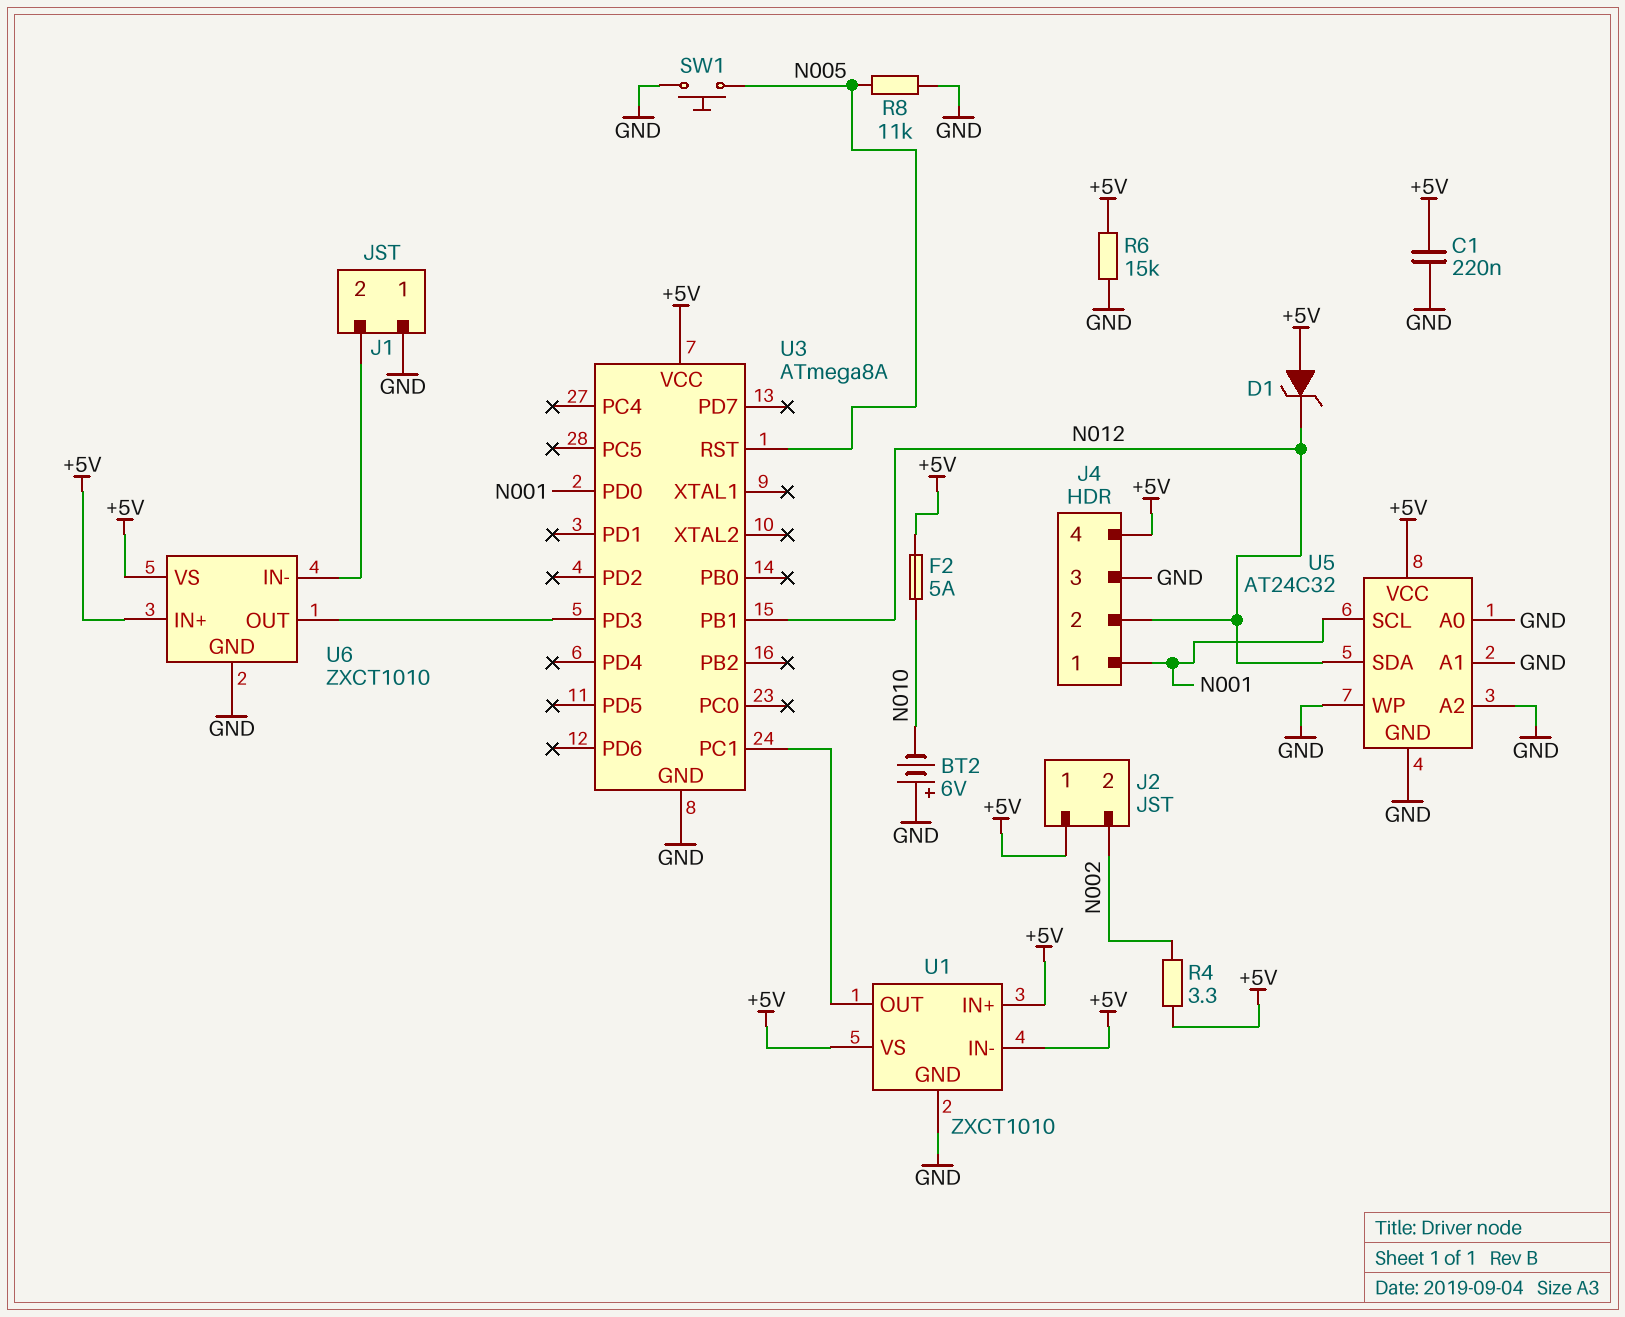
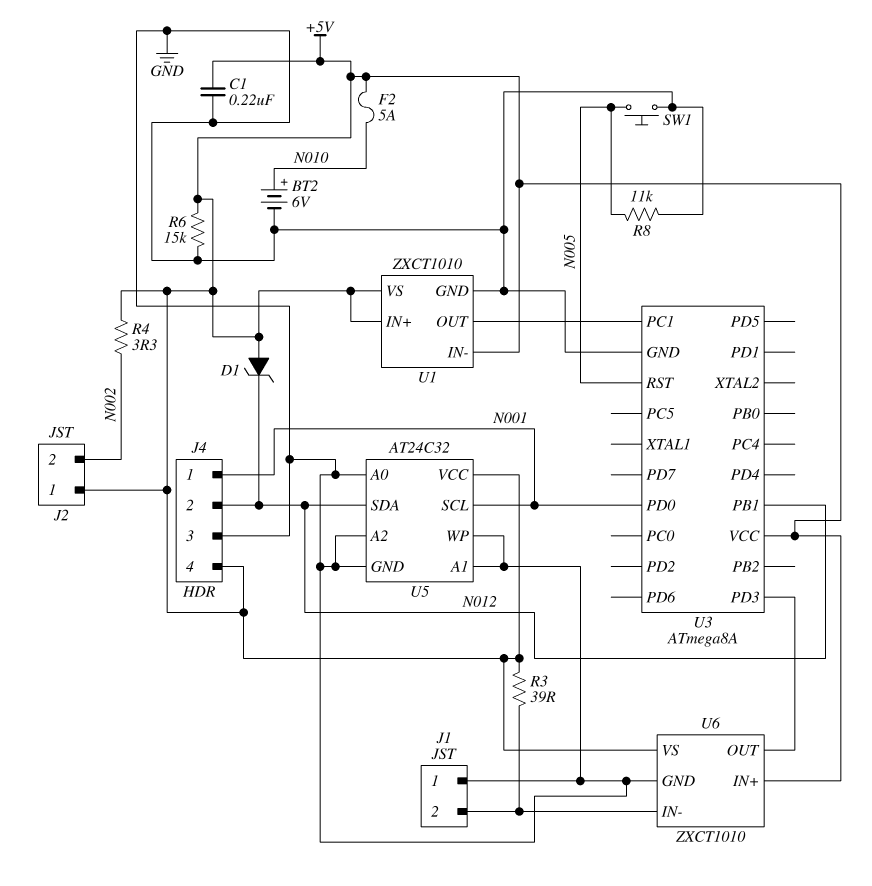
BT2: 6V (plus GND, minus N010) -> 6V (plus N010, minus GND)
R3: none -> 39 (+5V, J1/2)

